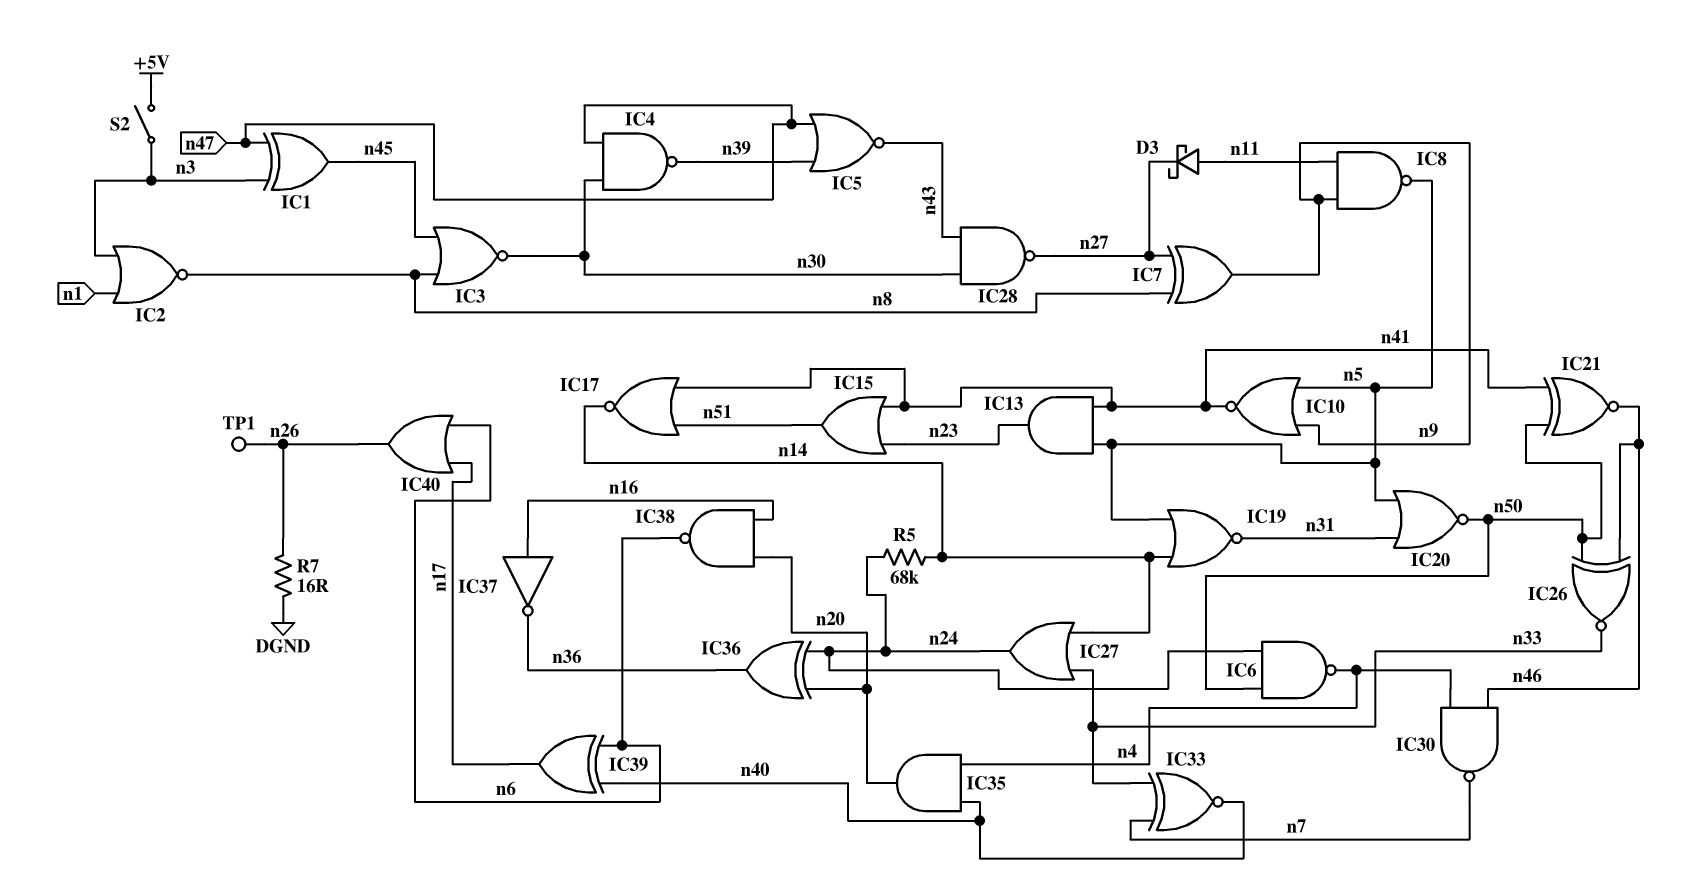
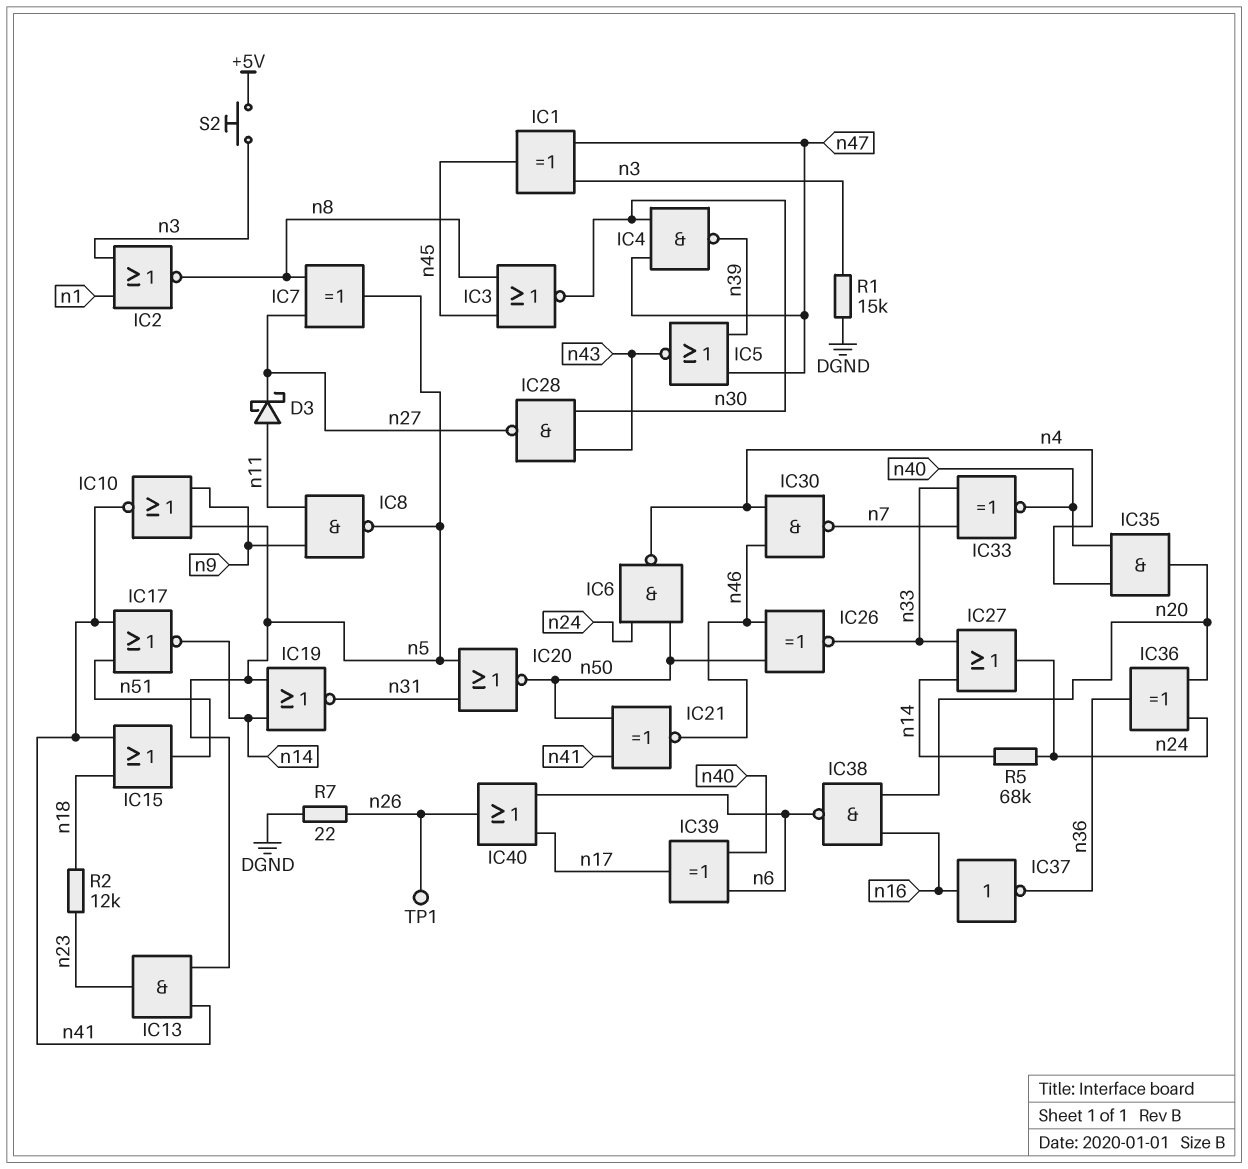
IC7: XOR (in n8, in n27, out n9) -> XOR (in n8, in n27, out n5)
IC15: OR (in n23, in n41, out n51) -> OR (in n18, in n41, out n51)
R1: none -> 15k (DGND, n3)
R2: none -> 12k (n18, n23)
R7: 16 (DGND, n26) -> 22 (DGND, n26)
S2: switch (+5V, n3) -> button (+5V, n3)

